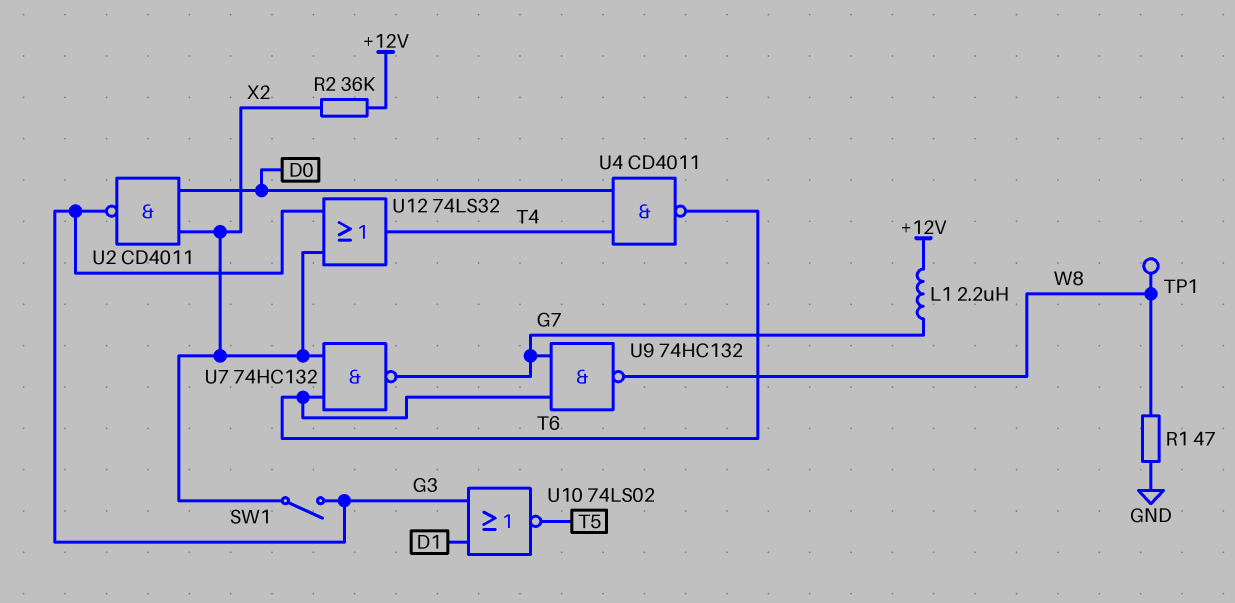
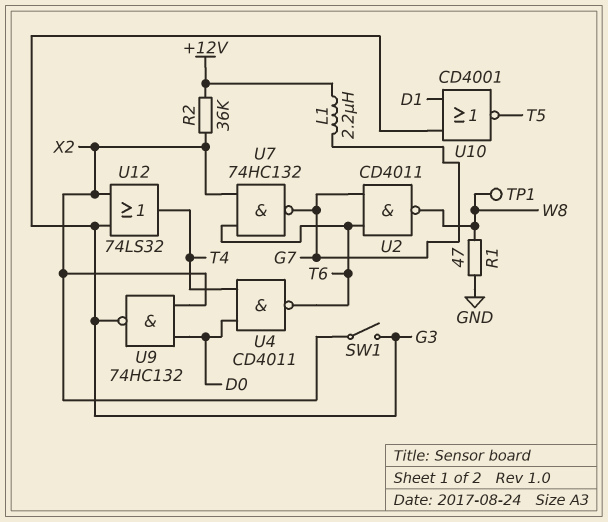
U2: NAND CD4011 (in D0, in X2, out G3) -> NAND CD4011 (in G7, in T6, out W8)
U9: NAND 74HC132 (in G7, in T6, out W8) -> NAND 74HC132 (in D0, in X2, out G3)
U10: NOR 74LS02 (in D1, in G3, out T5) -> NOR CD4001 (in D1, in G3, out T5)

